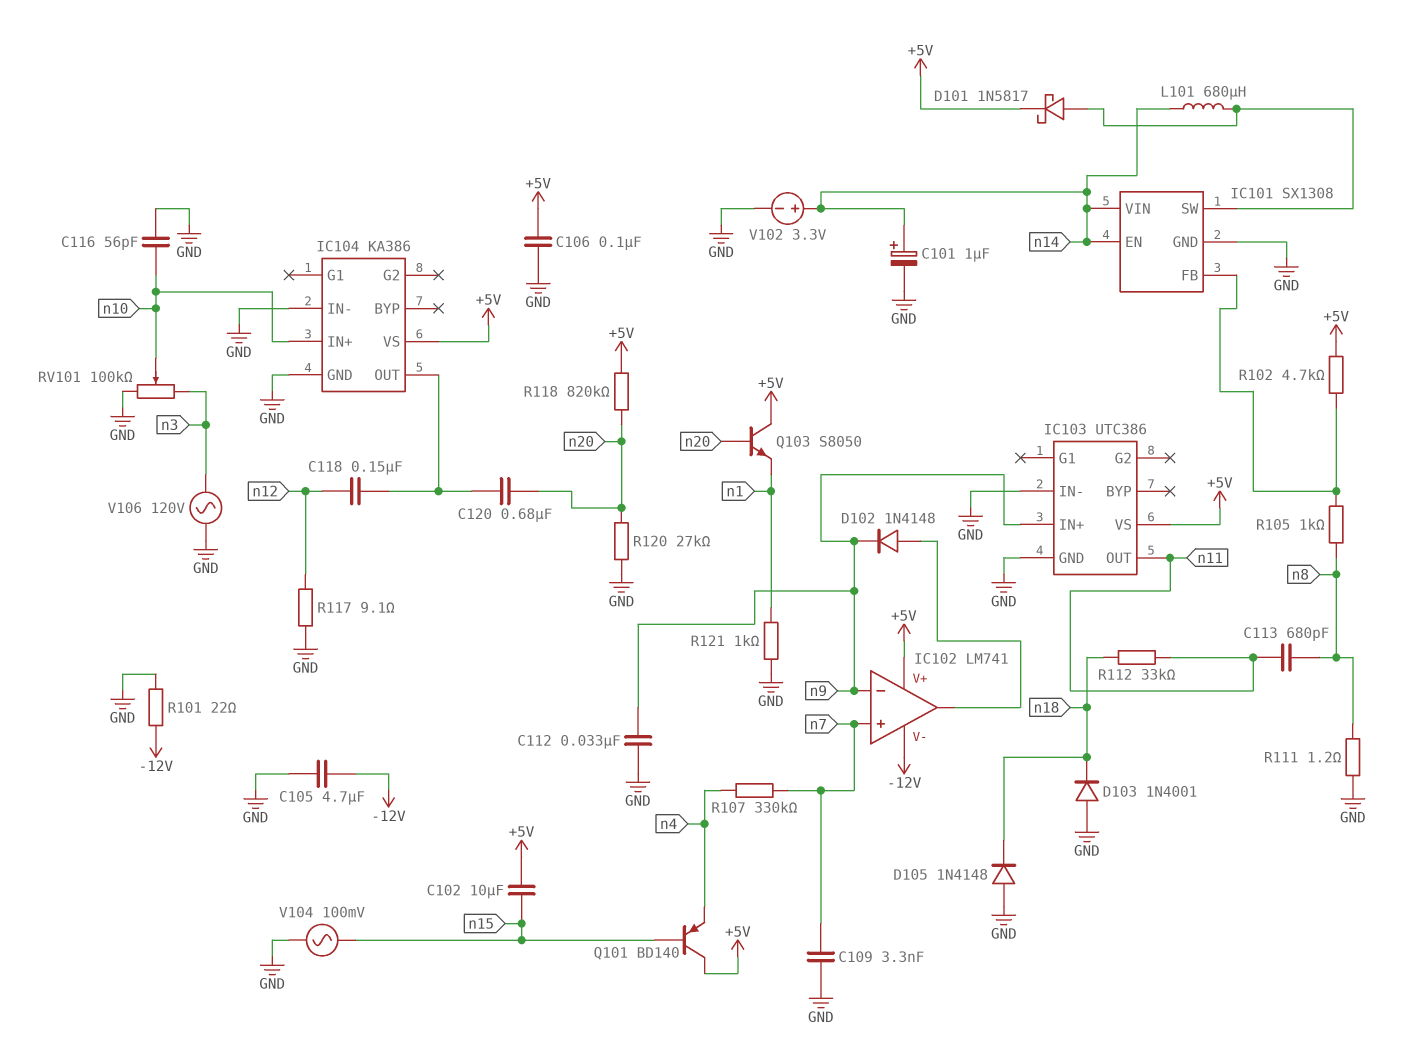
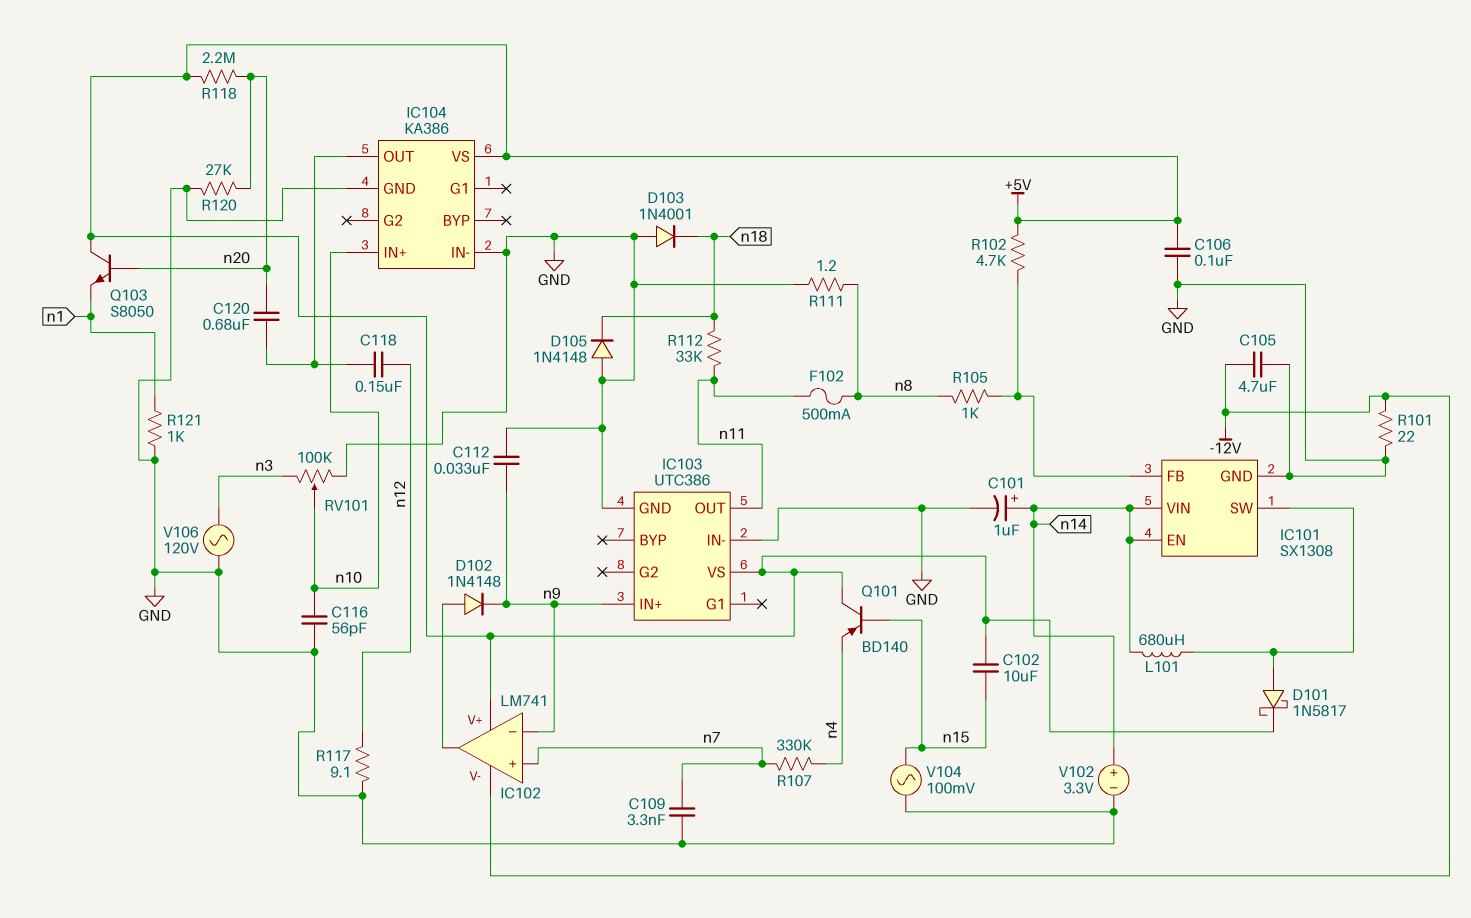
C113: 680pF (n8, n11) -> none
F102: none -> 500mA (n8, n11)
R118: 820k (+5V, n20) -> 2.2M (+5V, n20)

